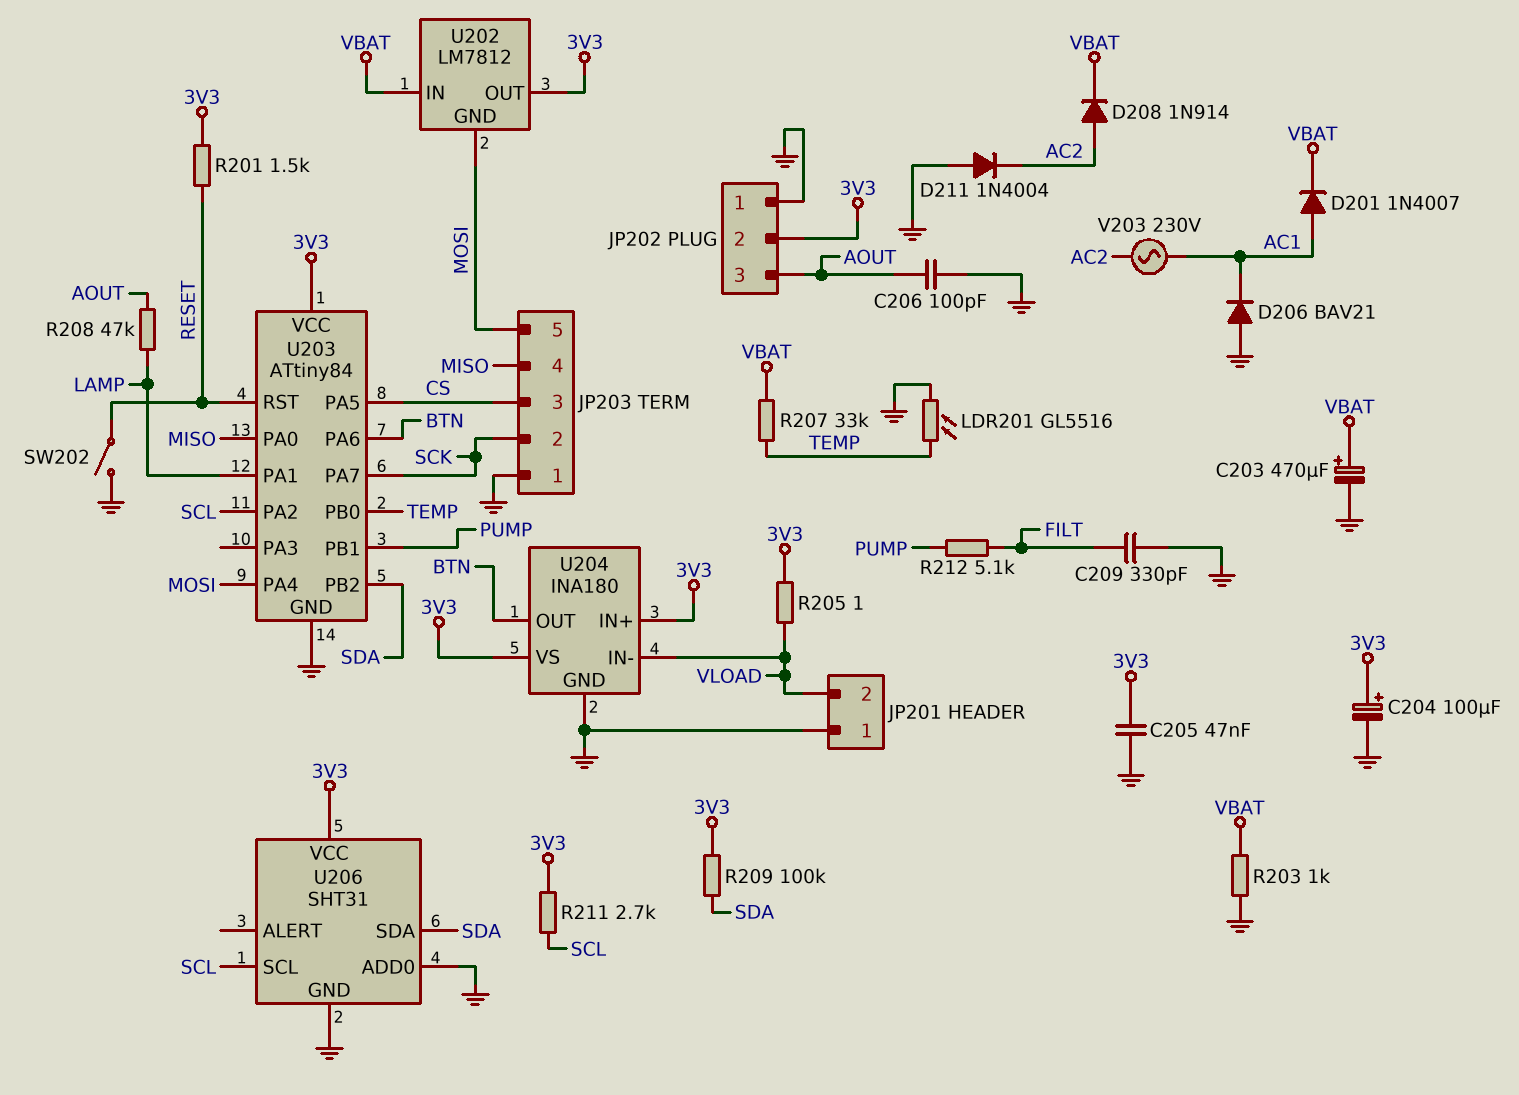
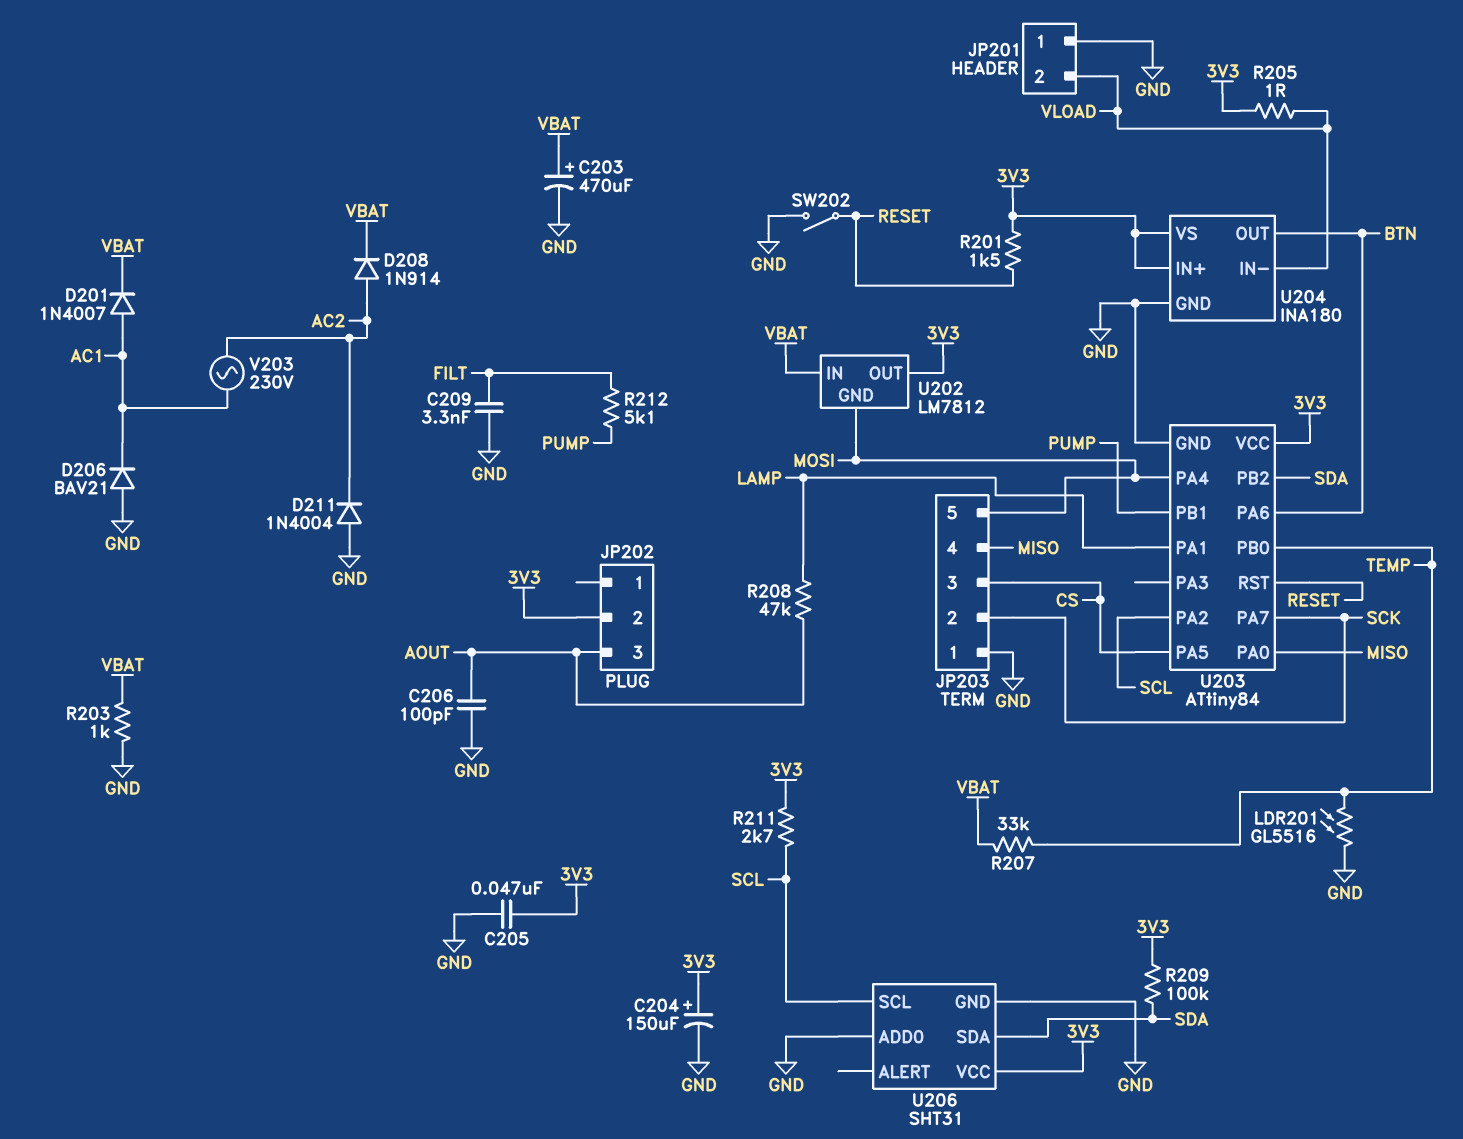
C204: 100uF (plus 3V3, minus GND) -> 150uF (plus 3V3, minus GND)
C209: 330pF (FILT, GND) -> 3.3nF (FILT, GND)
JP202 pin 1: GND -> none

